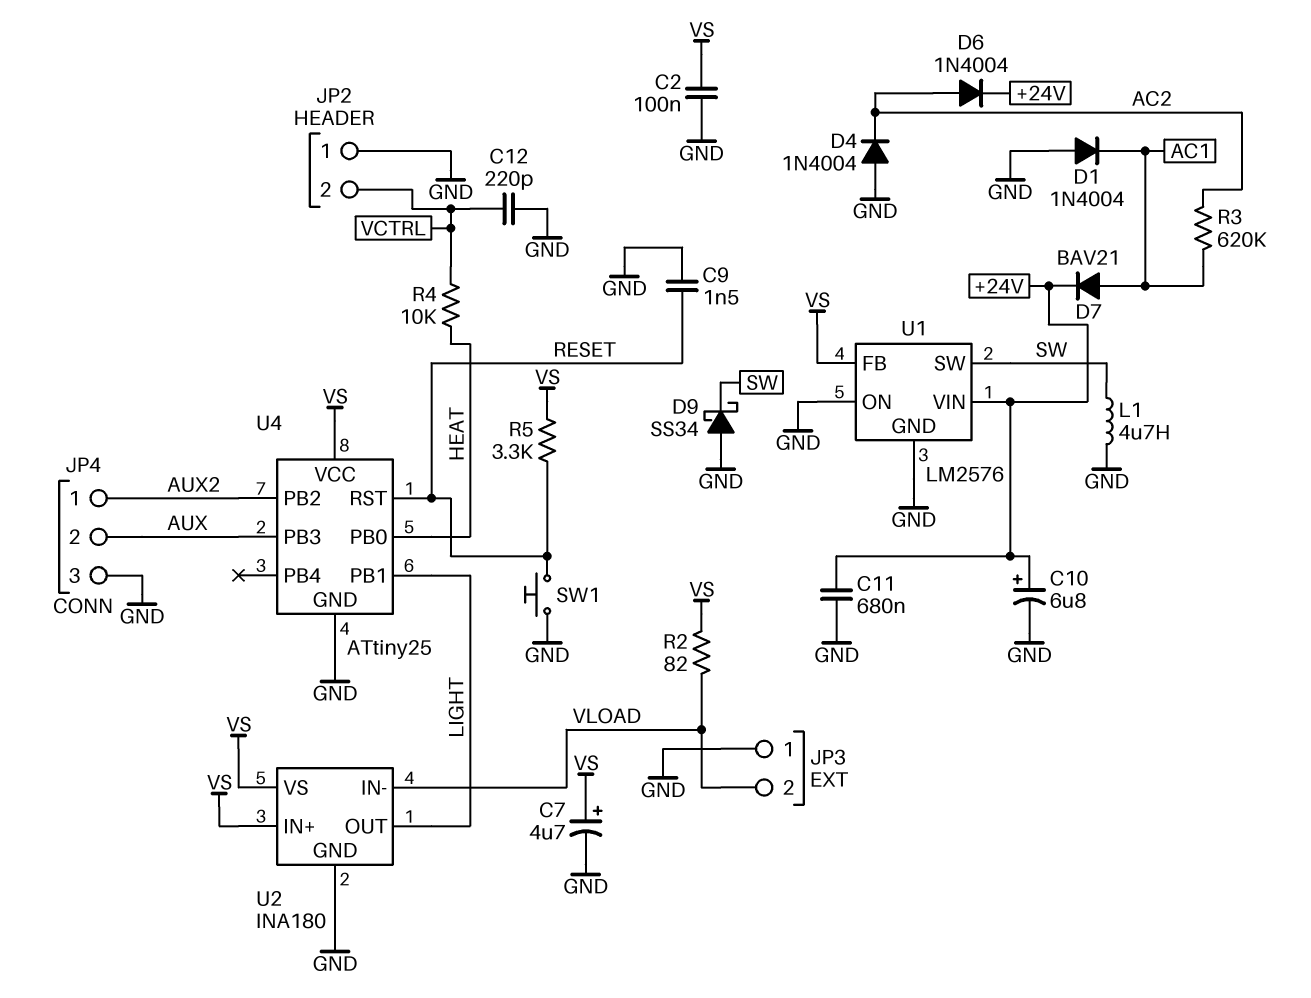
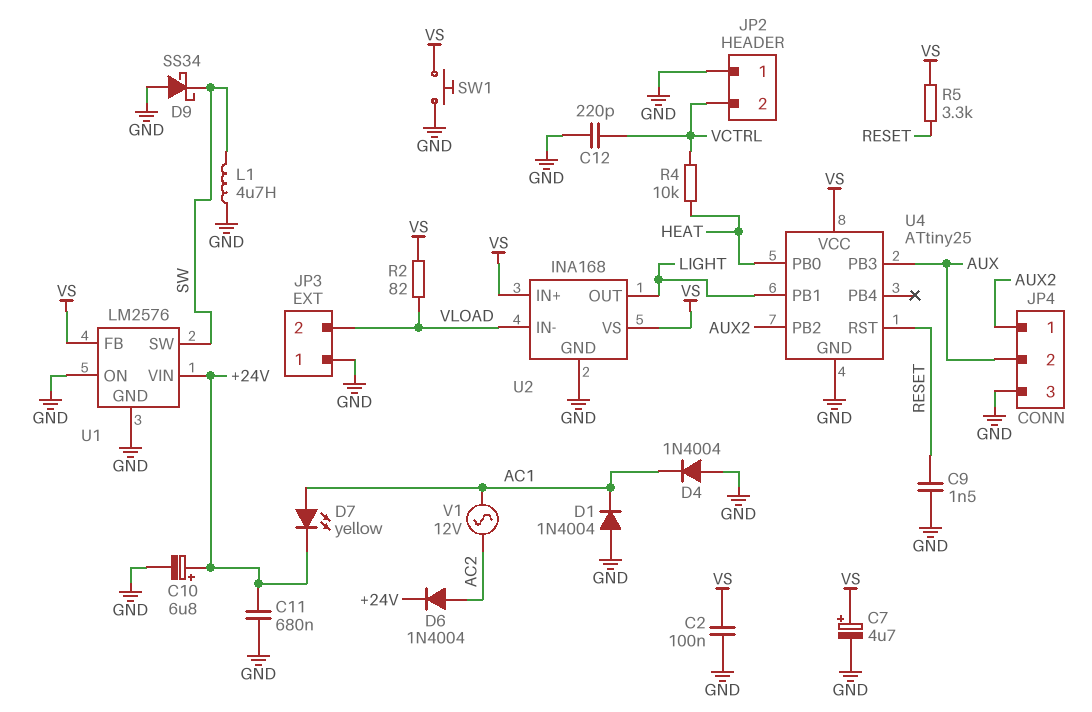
D4: diode 1N4004 (A GND, K AC2) -> diode 1N4004 (A GND, K AC1)
D7: diode BAV21 (A AC1, K +24V) -> LED yellow (A AC1, K +24V)
R3: 620k (AC1, AC2) -> none
SW1: button (GND, RESET) -> button (GND, VS)
U2: INA180 -> INA168
V1: none -> AC 12V (AC1, AC2)

